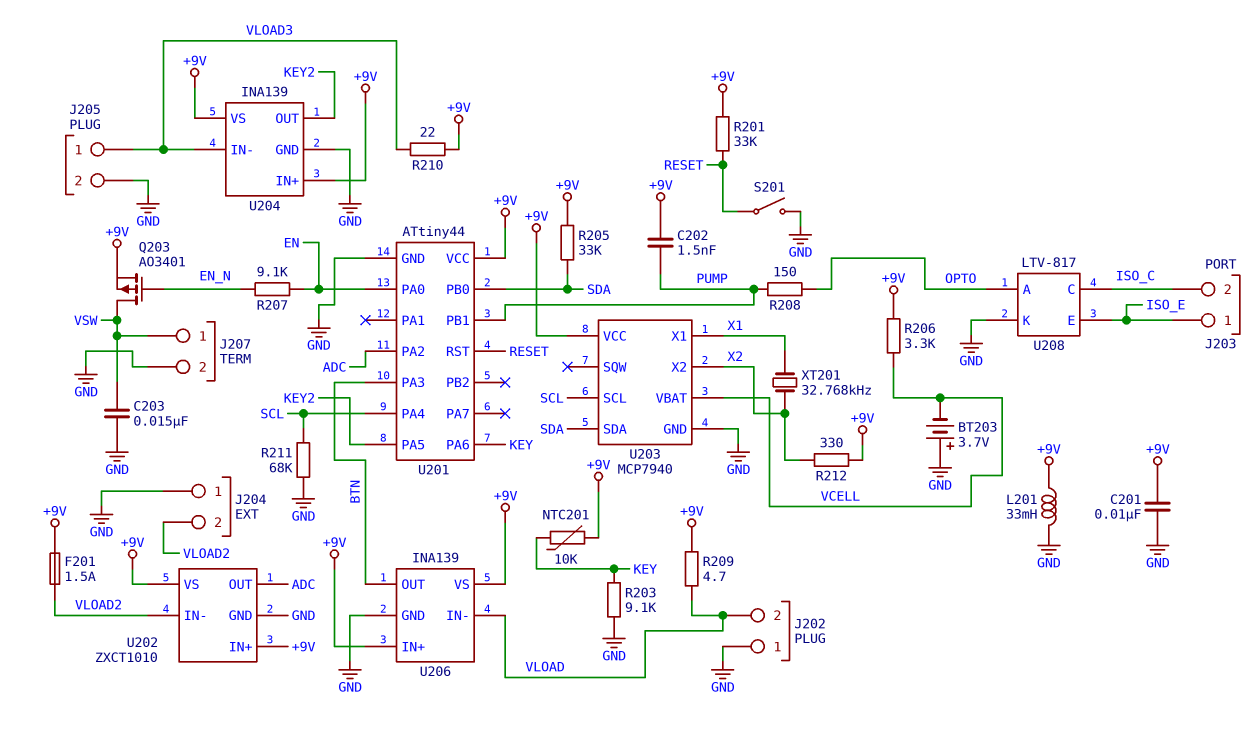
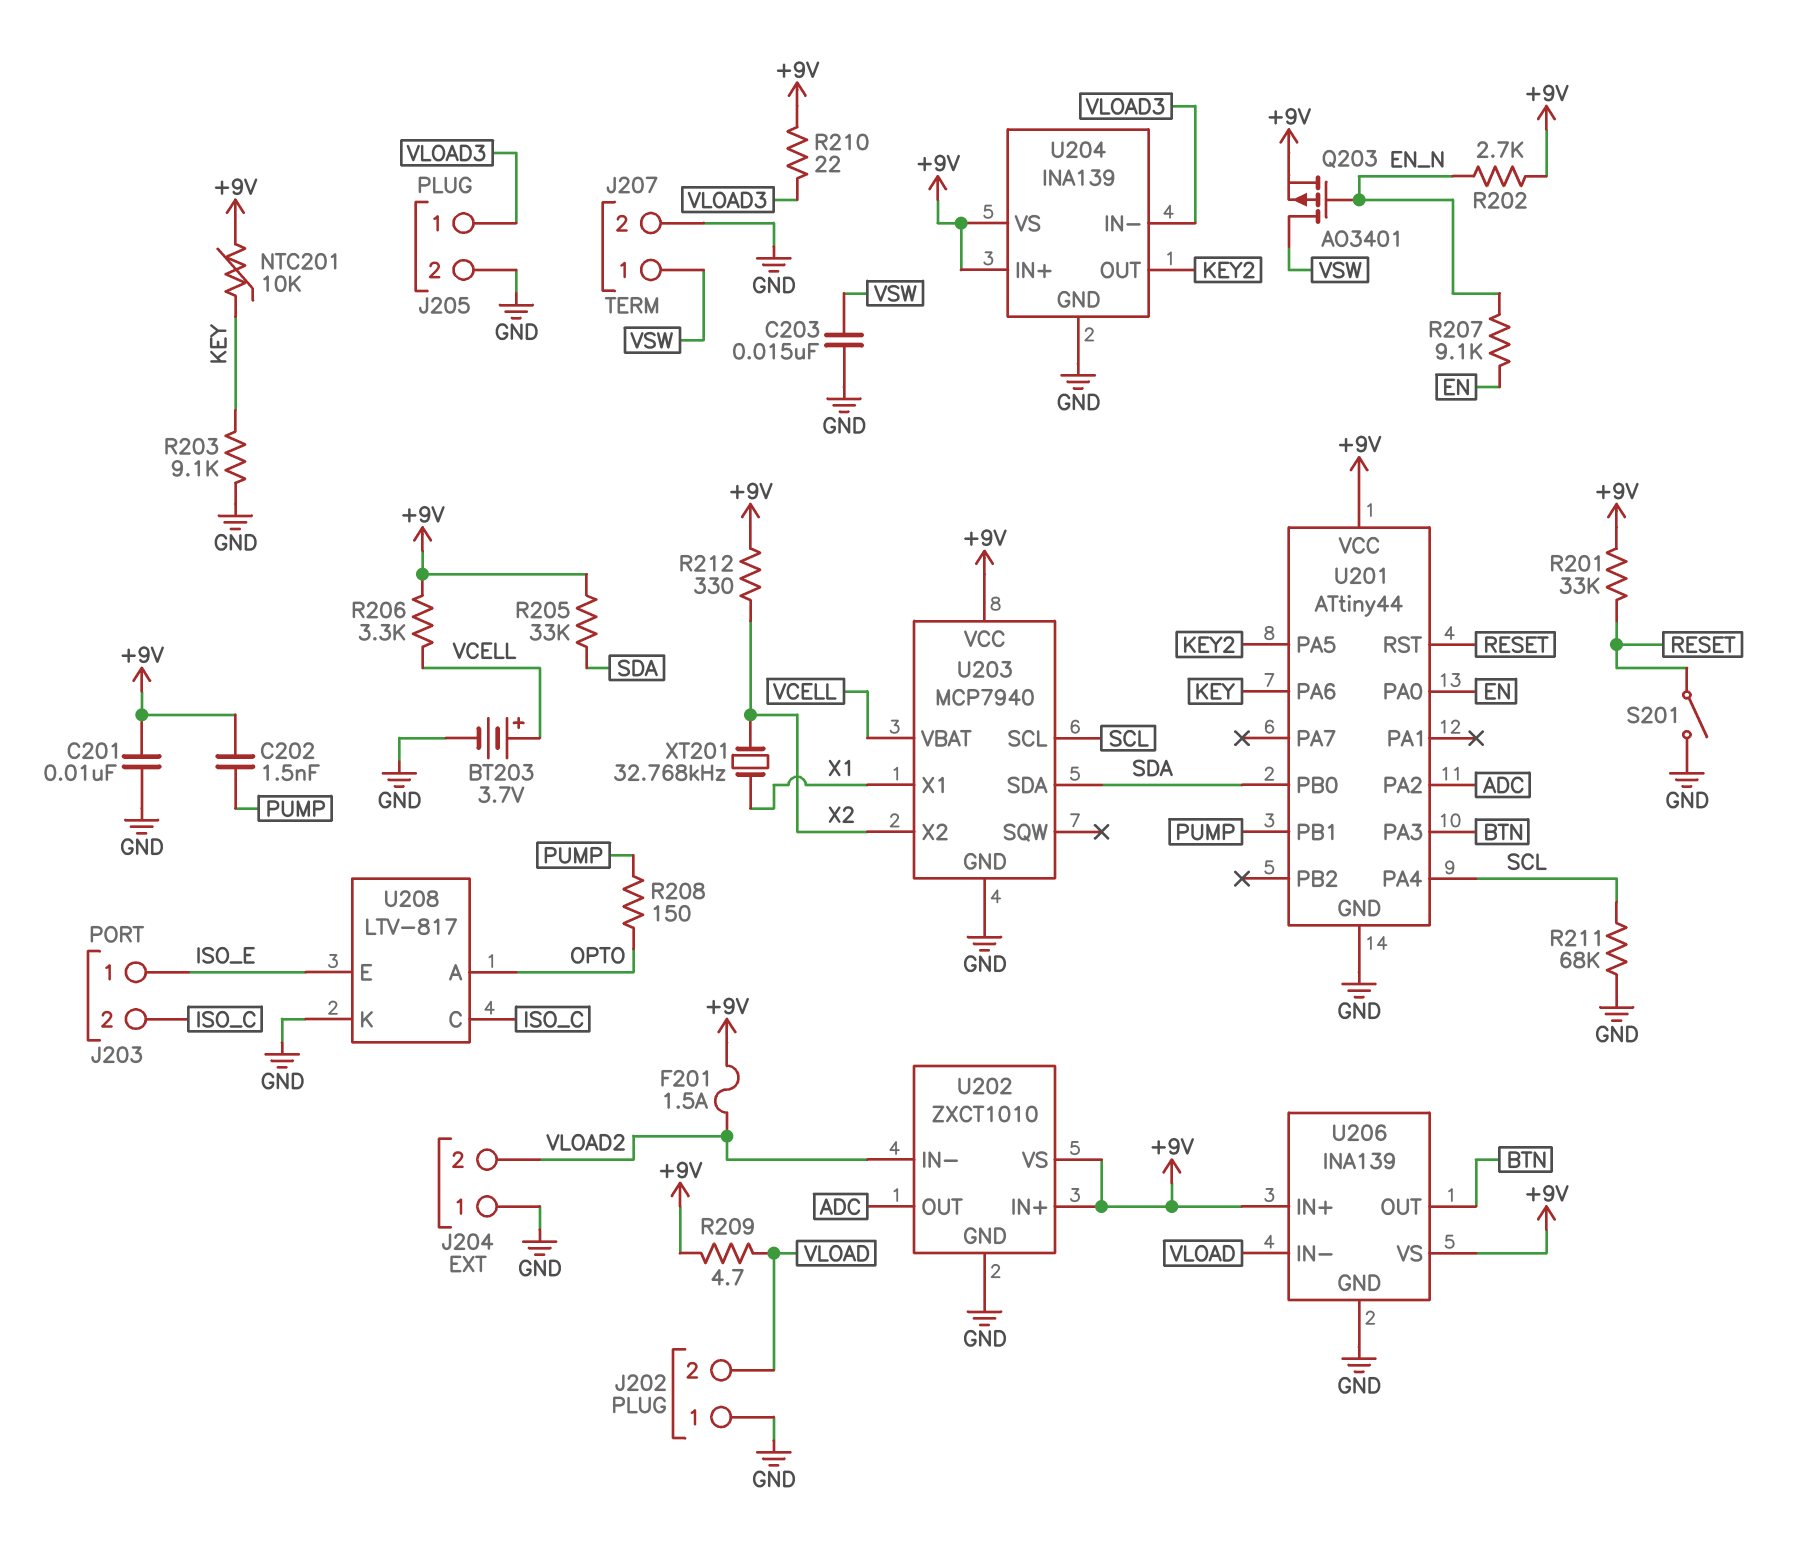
BT203: 3.7V (plus GND, minus VCELL) -> 3.7V (plus VCELL, minus GND)
L201: 33mH (+9V, GND) -> none
R202: none -> 2.7k (+9V, EN_N)

